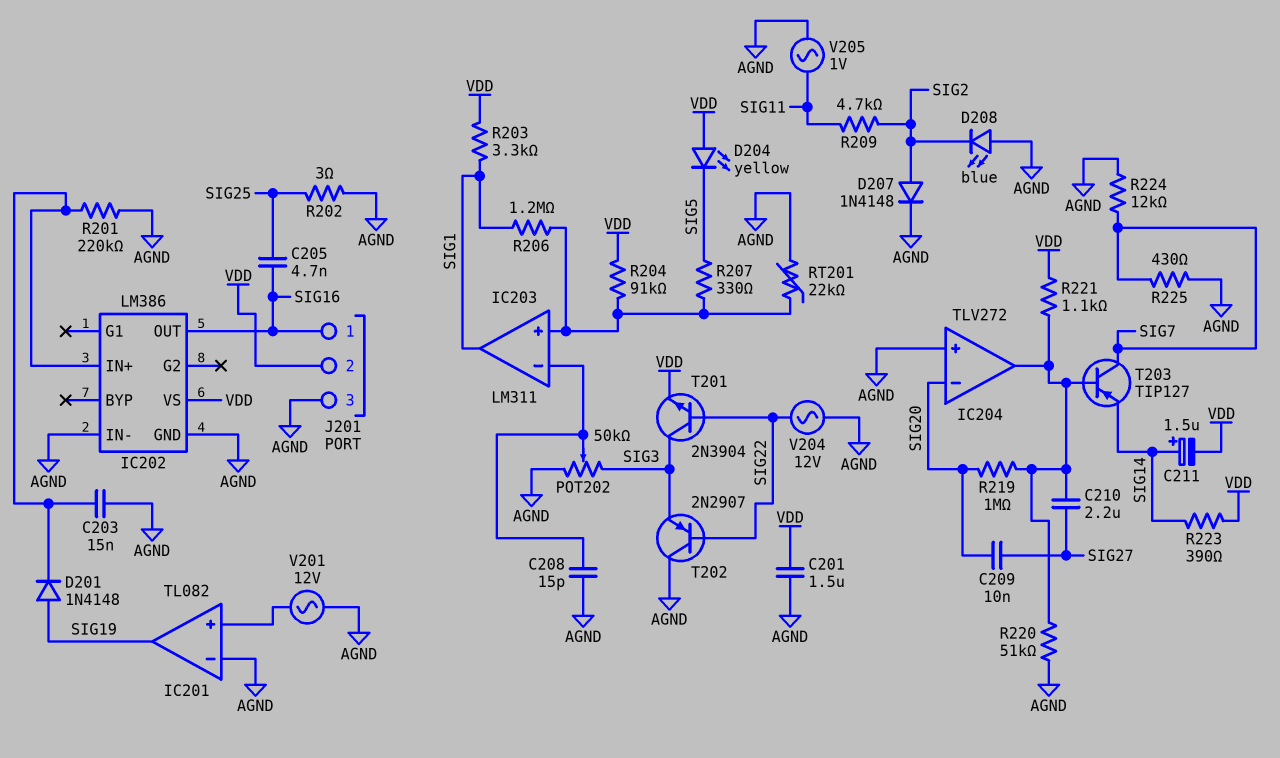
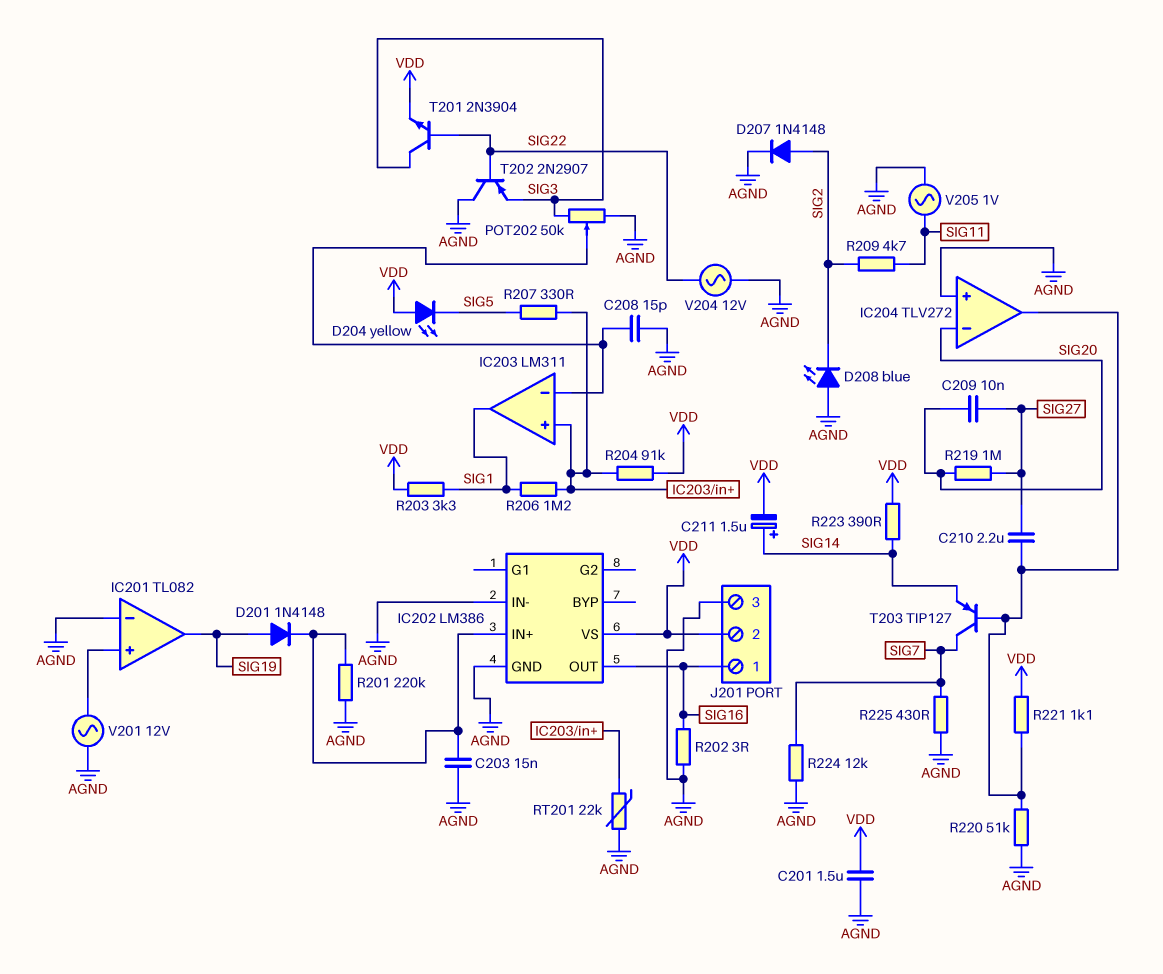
C205: 4.7nF (SIG16, SIG25) -> none
R202: 3 (AGND, SIG25) -> 3 (AGND, SIG16)
R219: 1M (IC204/out, SIG20) -> 1M (SIG20, SIG27)

